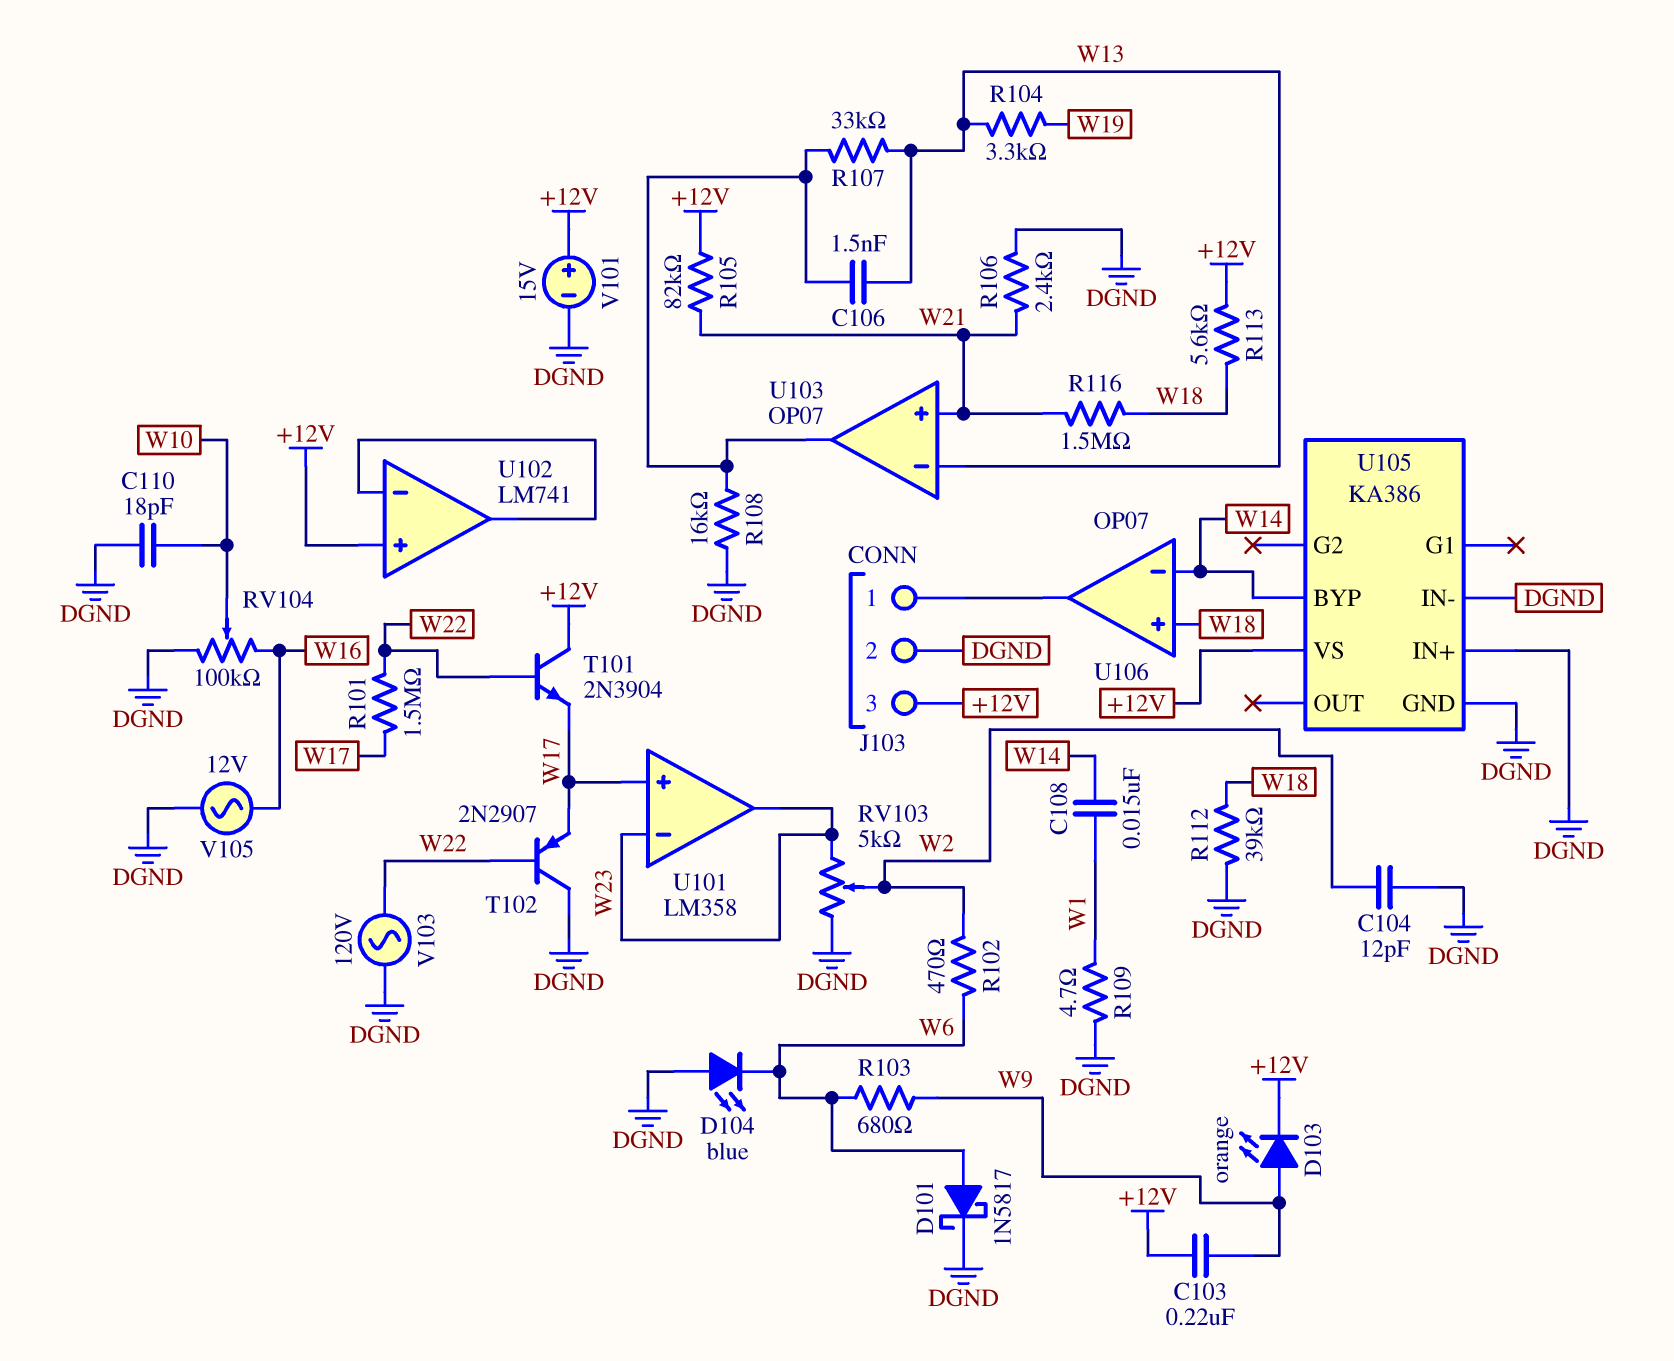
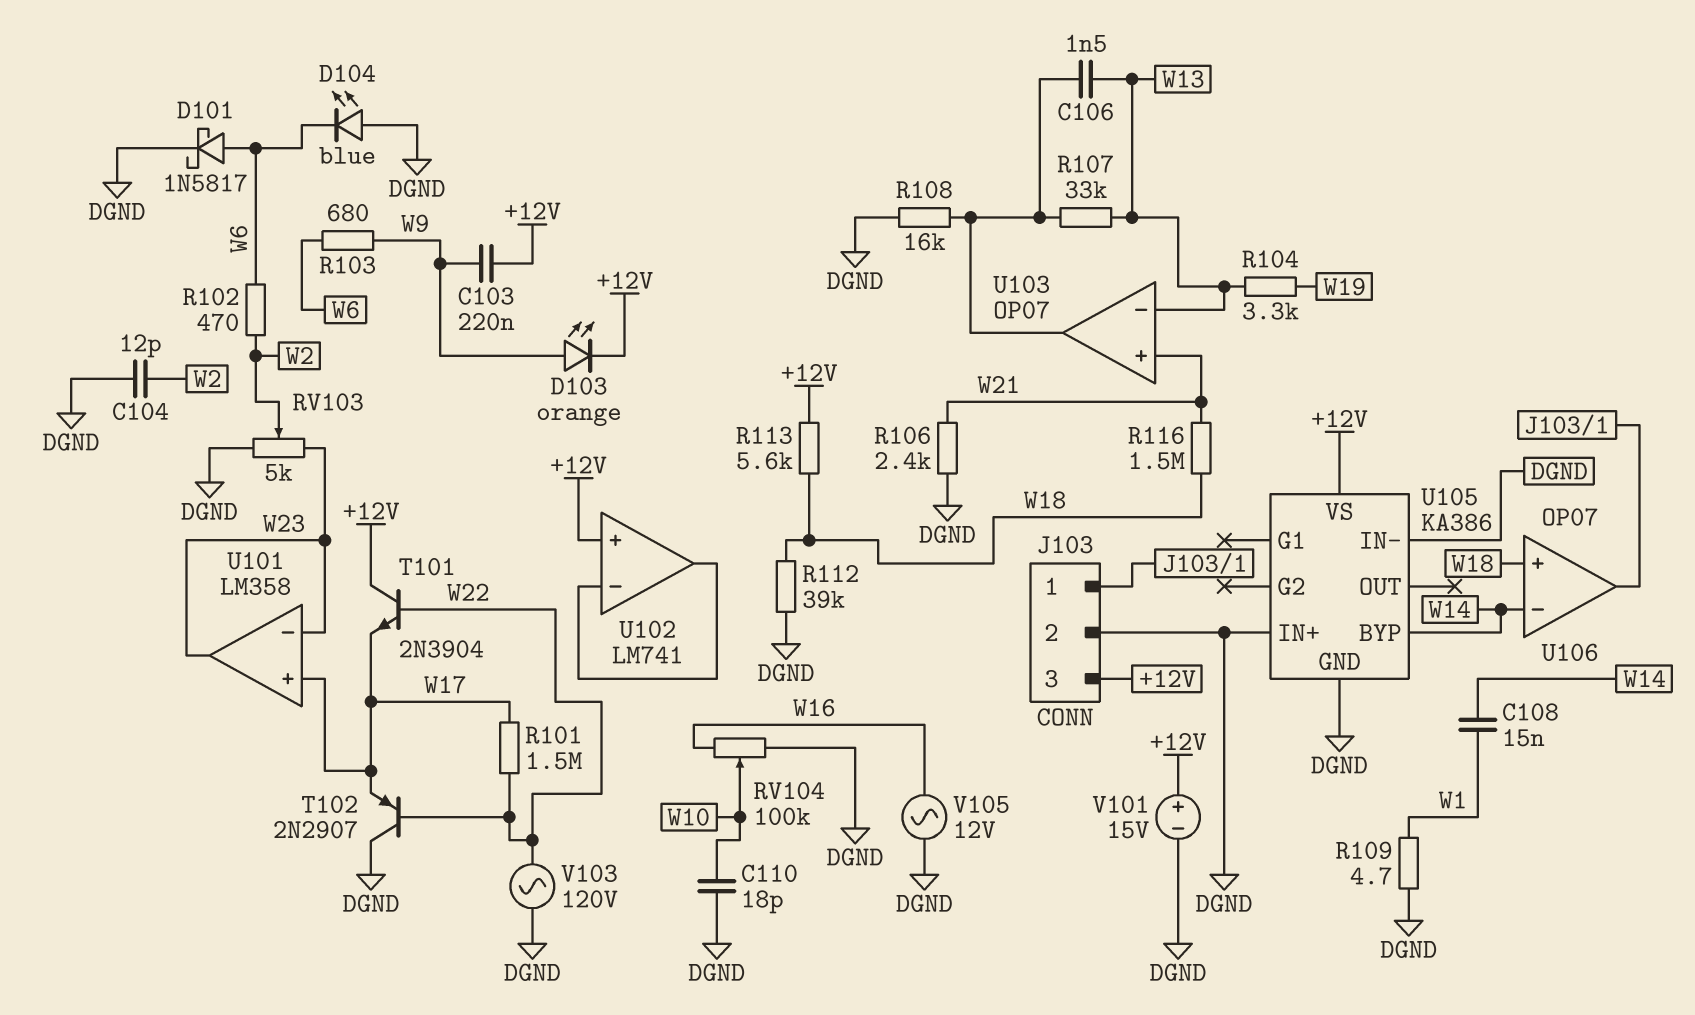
R105: 82k (+12V, W21) -> none

